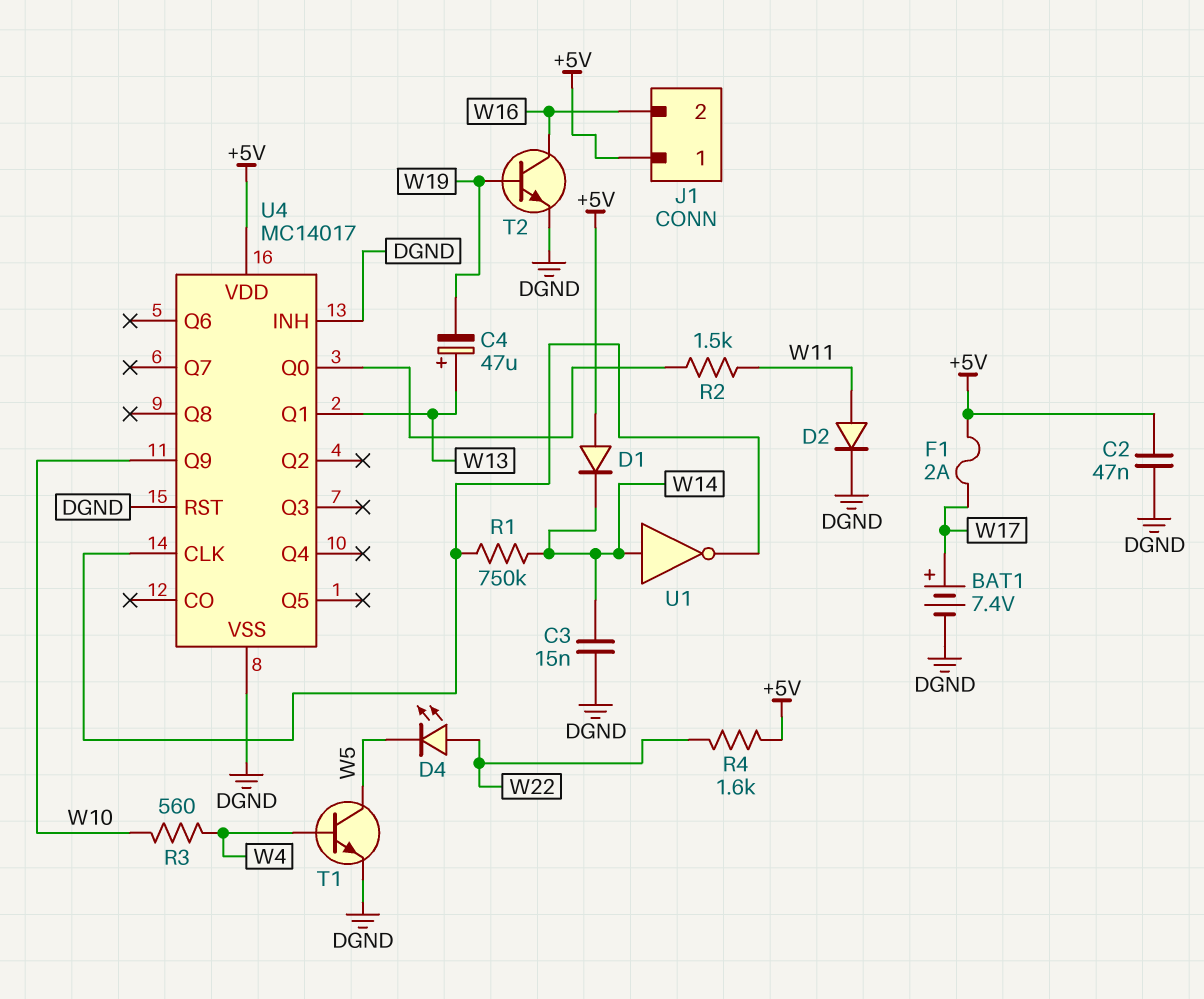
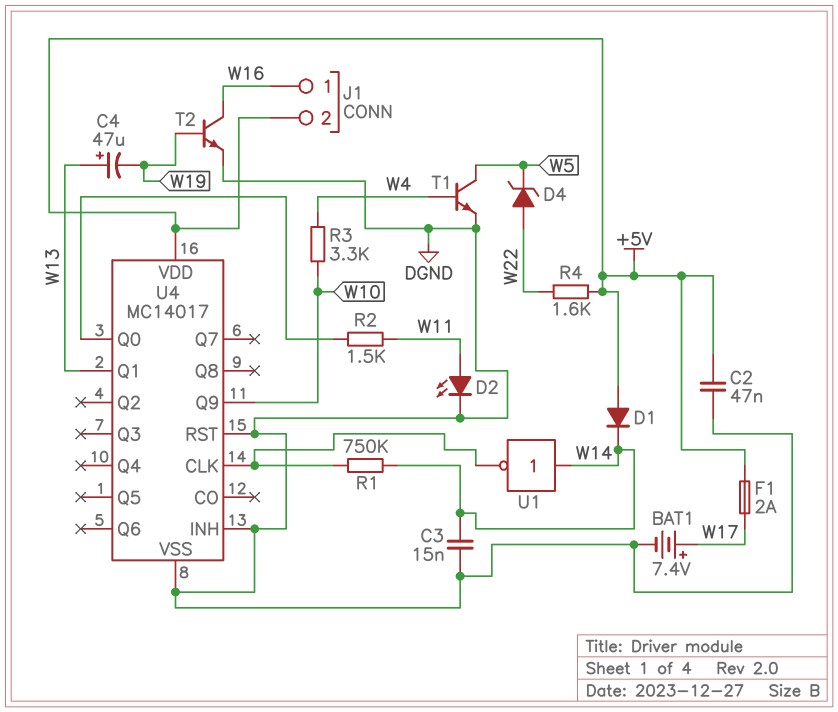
D2: diode (A W11, K DGND) -> LED (A W11, K DGND)
D4: LED (A W22, K W5) -> zener (A W22, K W5)
J1 pin 1: +5V -> W16
J1 pin 2: W16 -> +5V
R3: 560 (W4, W10) -> 3.3k (W4, W10)

